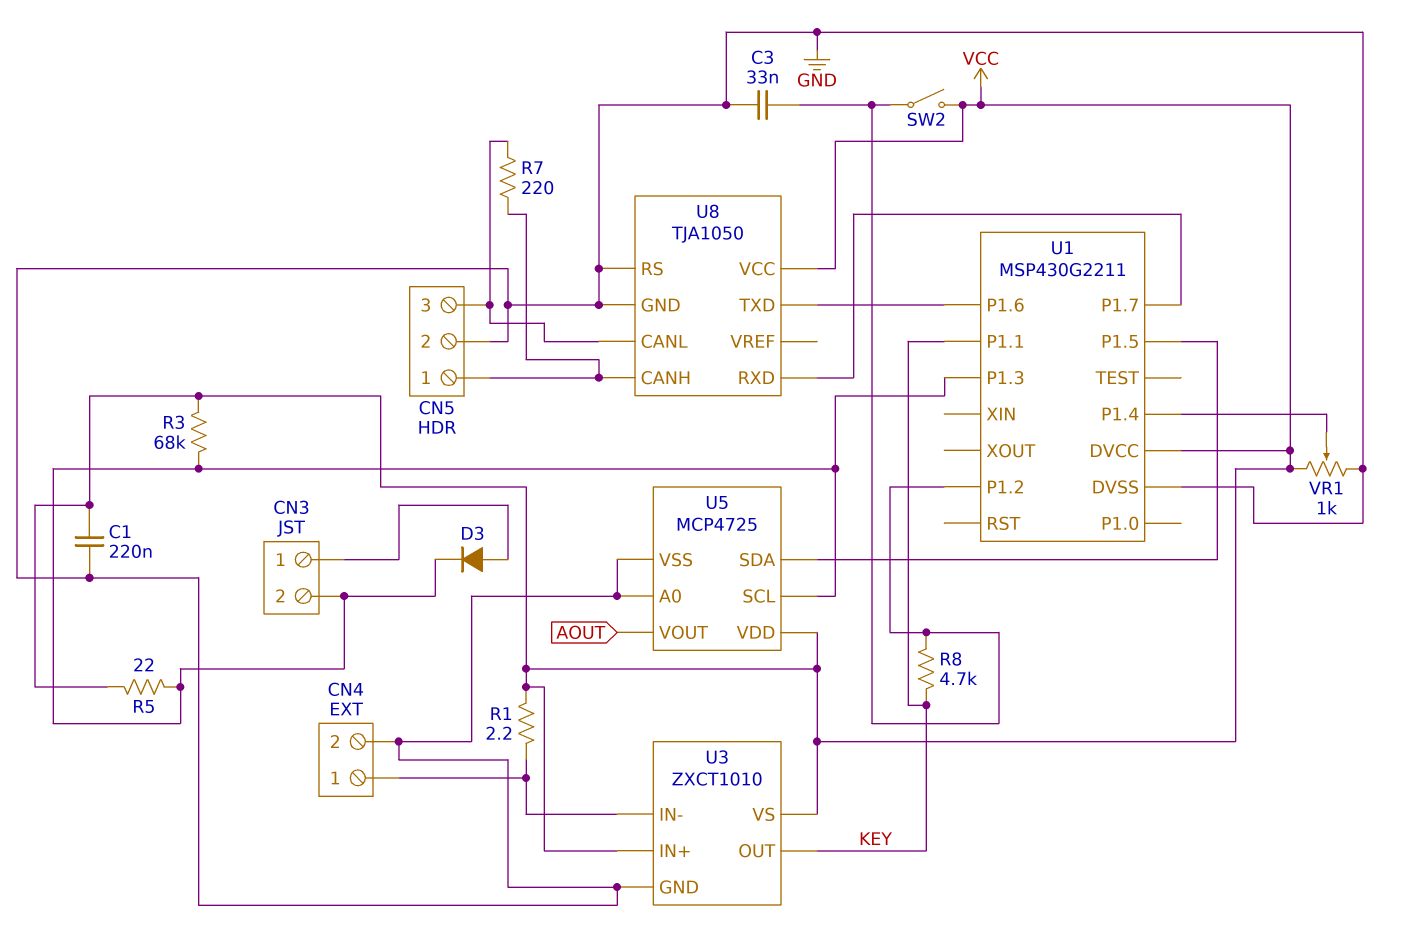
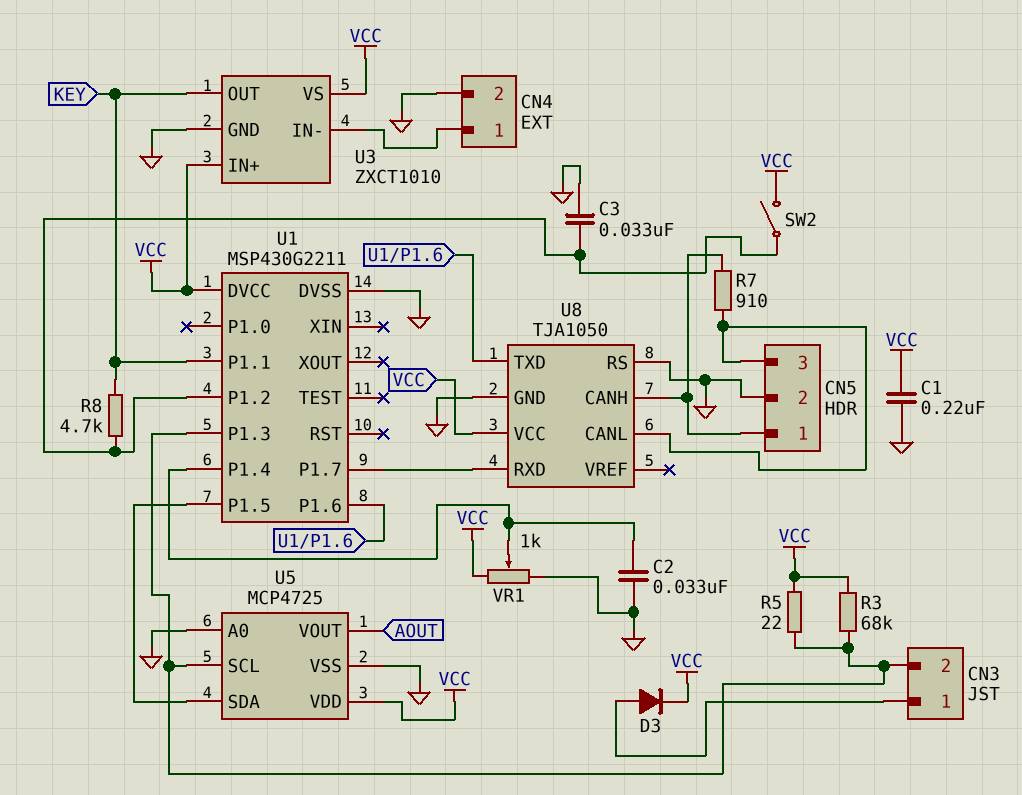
C2: none -> 33nF (GND, U1/P1.4)
D3: diode (A CN3/1, K CN3/2) -> diode (A CN3/1, K VCC)
R1: 2.2 (CN4/1, VCC) -> none
R7: 220 (CN5/1, CN5/3) -> 910 (CN5/1, CN5/3)

